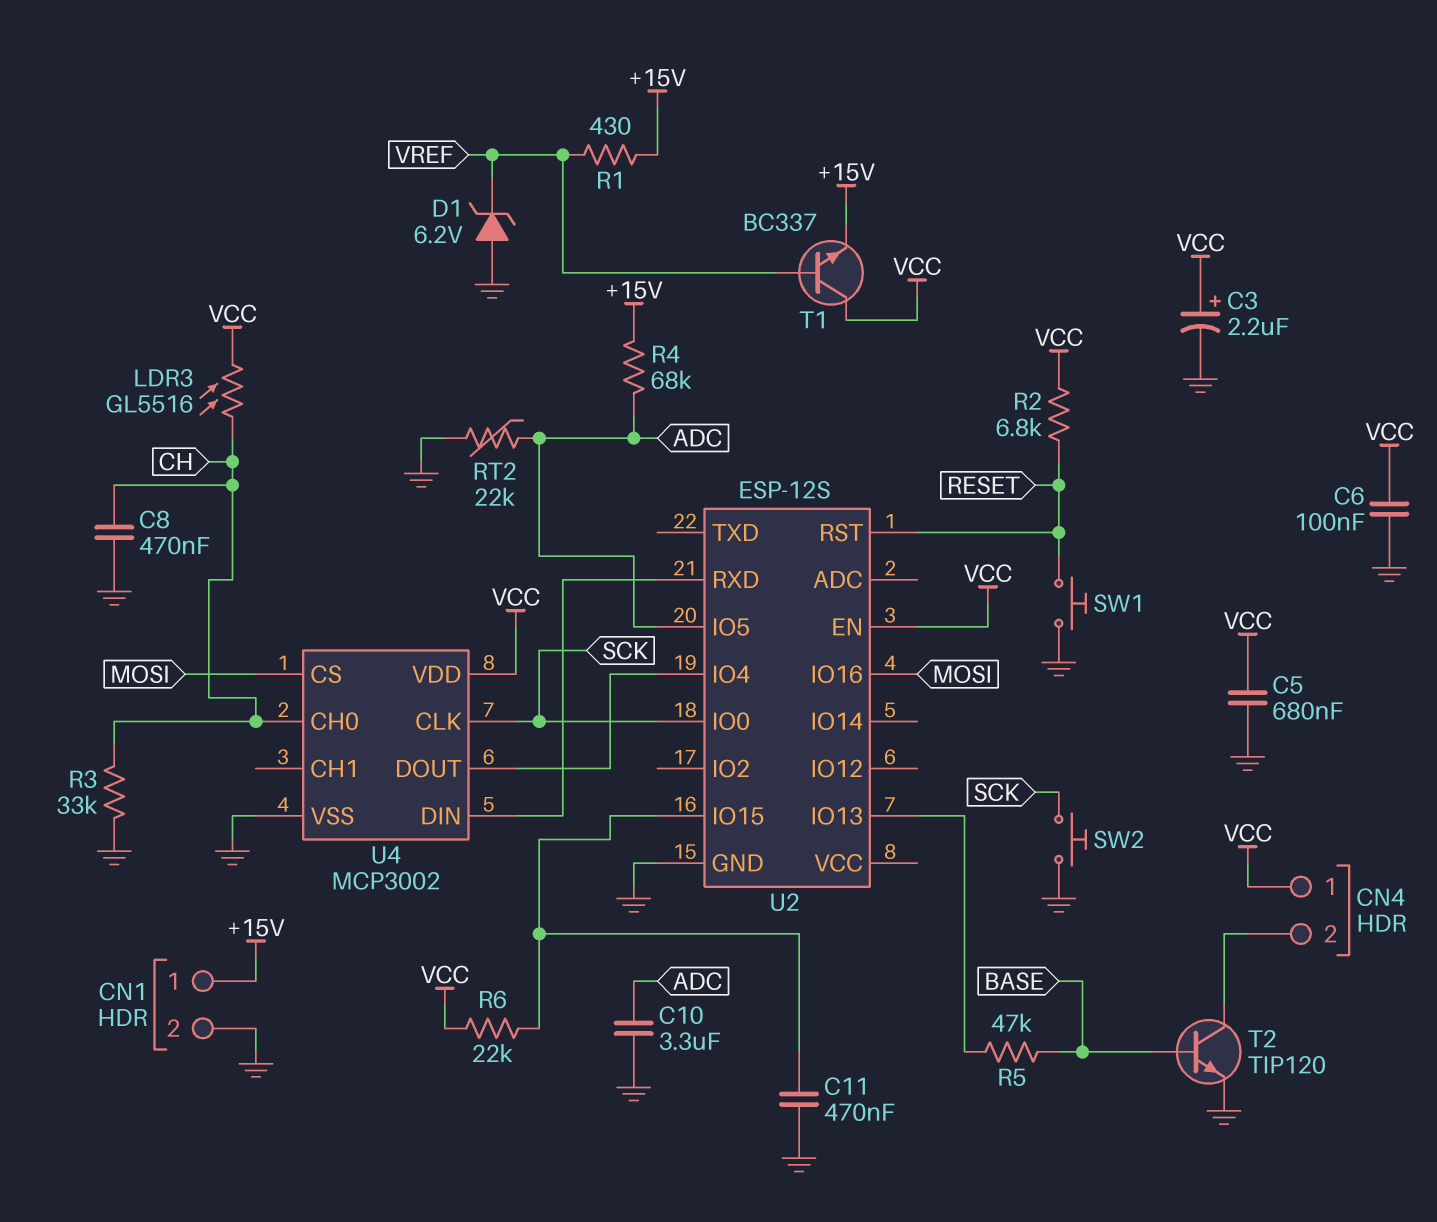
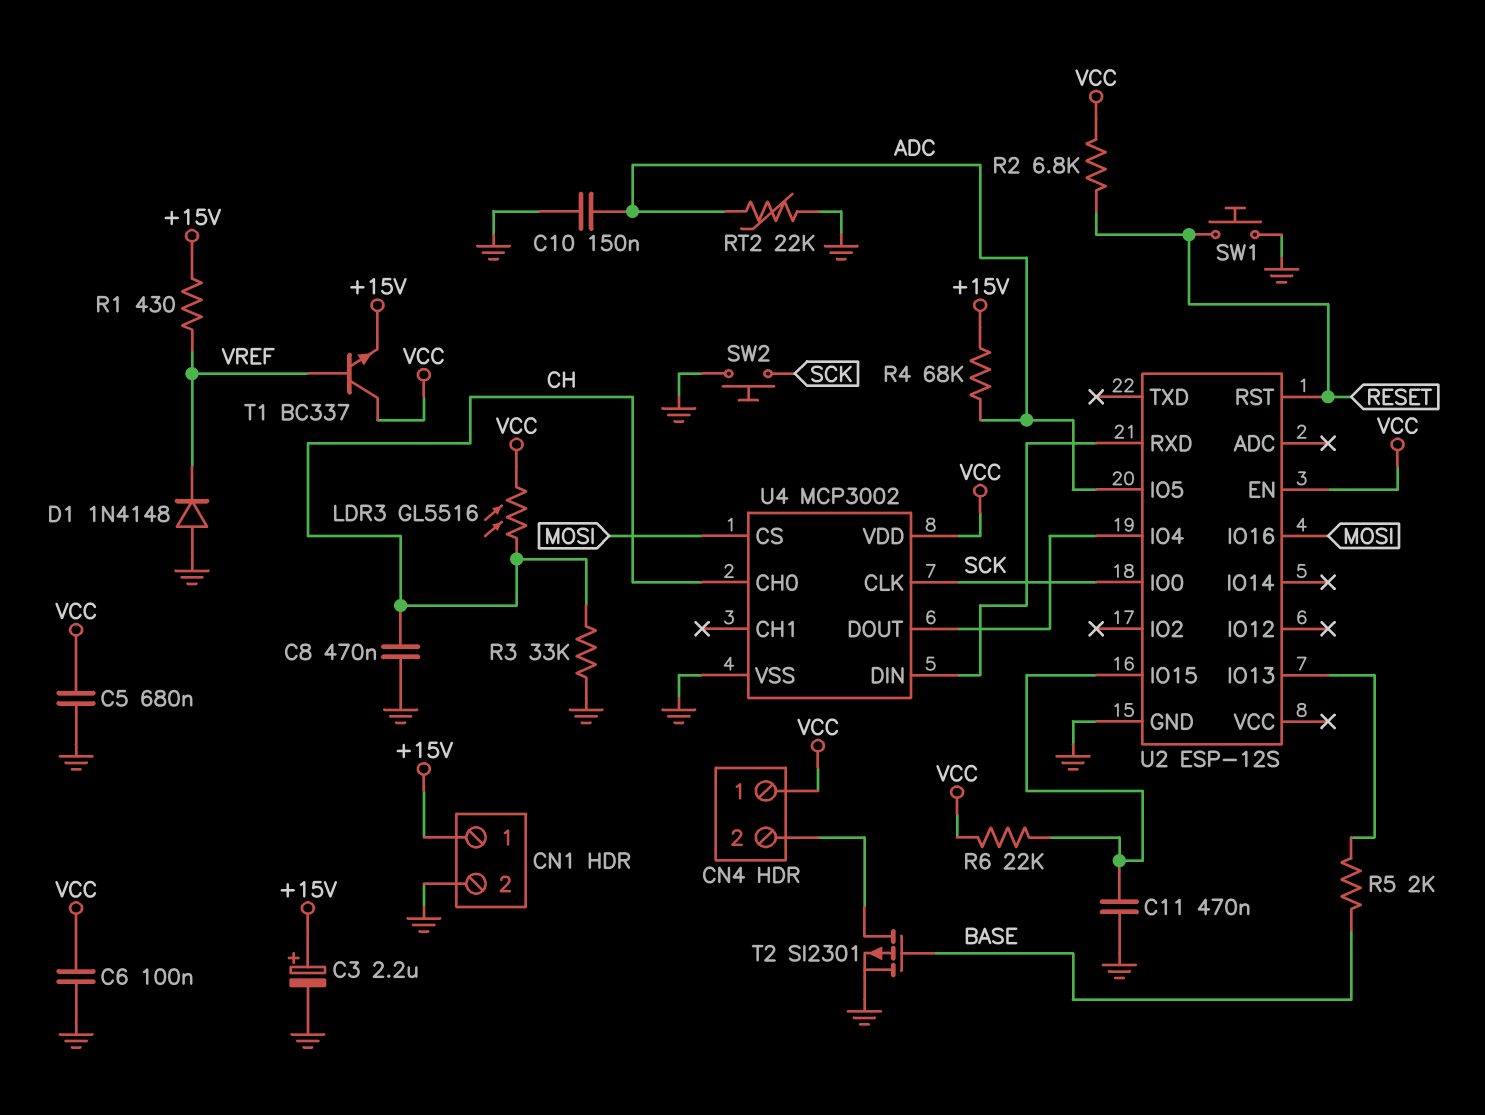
C3: 2.2uF (plus VCC, minus GND) -> 2.2uF (plus +15V, minus GND)
C10: 3.3uF (ADC, GND) -> 150nF (ADC, GND)
D1: zener 6.2V (A GND, K VREF) -> diode 1N4148 (A GND, K VREF)
R5: 47k (BASE, U2/IO13) -> 2k (BASE, U2/IO13)
T2: NPN TIP120 (B BASE, C CN4/2, E GND) -> PMOS SI2301 (G BASE, D CN4/2, S GND)

